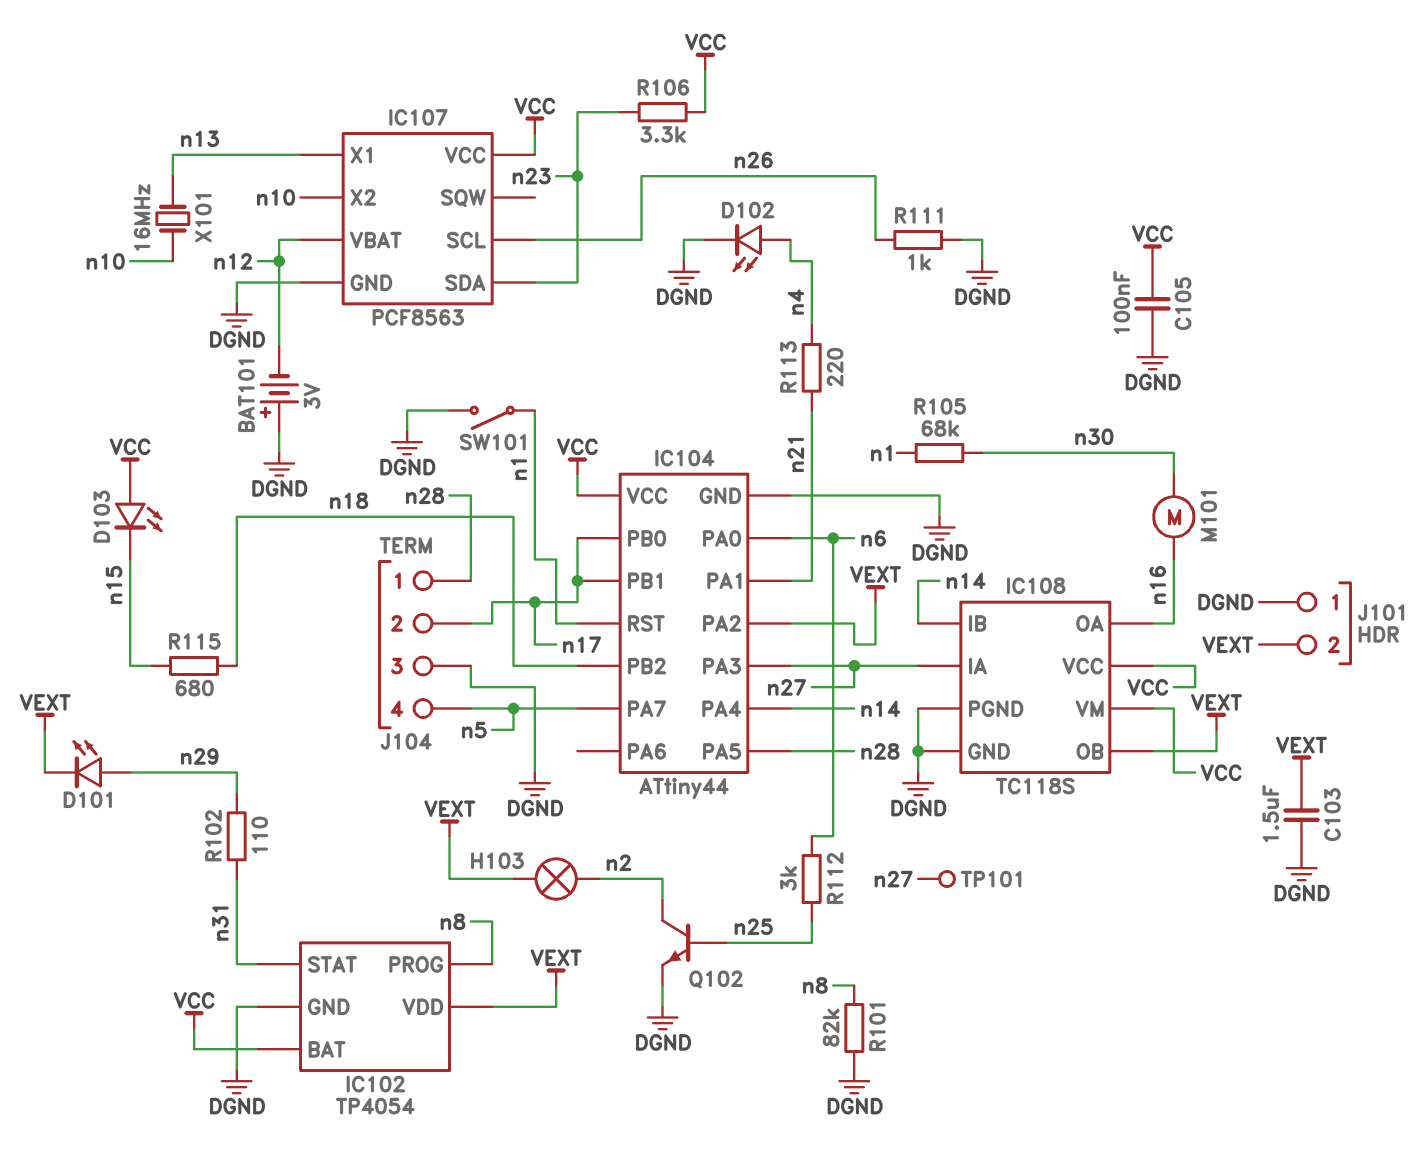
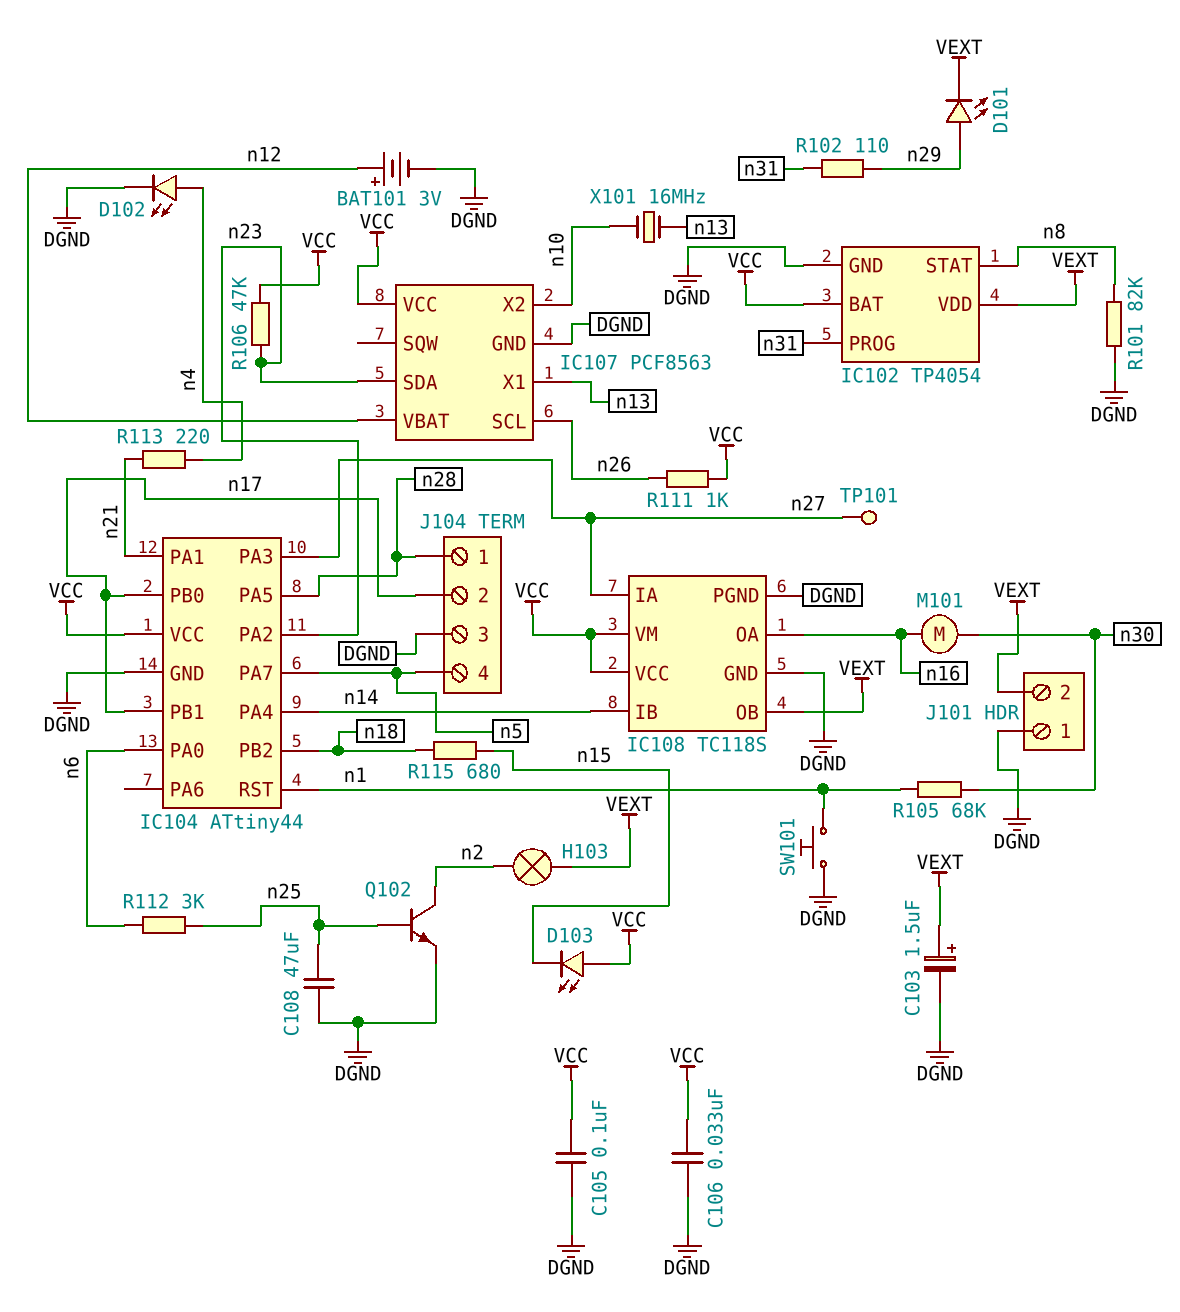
BAT101: 3V (plus DGND, minus n12) -> 3V (plus n12, minus DGND)
C103: 1.5uF (DGND, VEXT) -> 1.5uF (plus VEXT, minus DGND)
C106: none -> 33nF (DGND, VCC)
C108: none -> 47uF (DGND, n25)
IC102 pin PROG: n8 -> n31
IC102 pin STAT: n31 -> n8
IC104 pin PA2: VEXT -> n23
R106: 3.3k (VCC, n23) -> 47k (VCC, n23)
R111: 1k (DGND, n26) -> 1k (VCC, n26)
SW101: switch (DGND, n1) -> button (DGND, n1)

